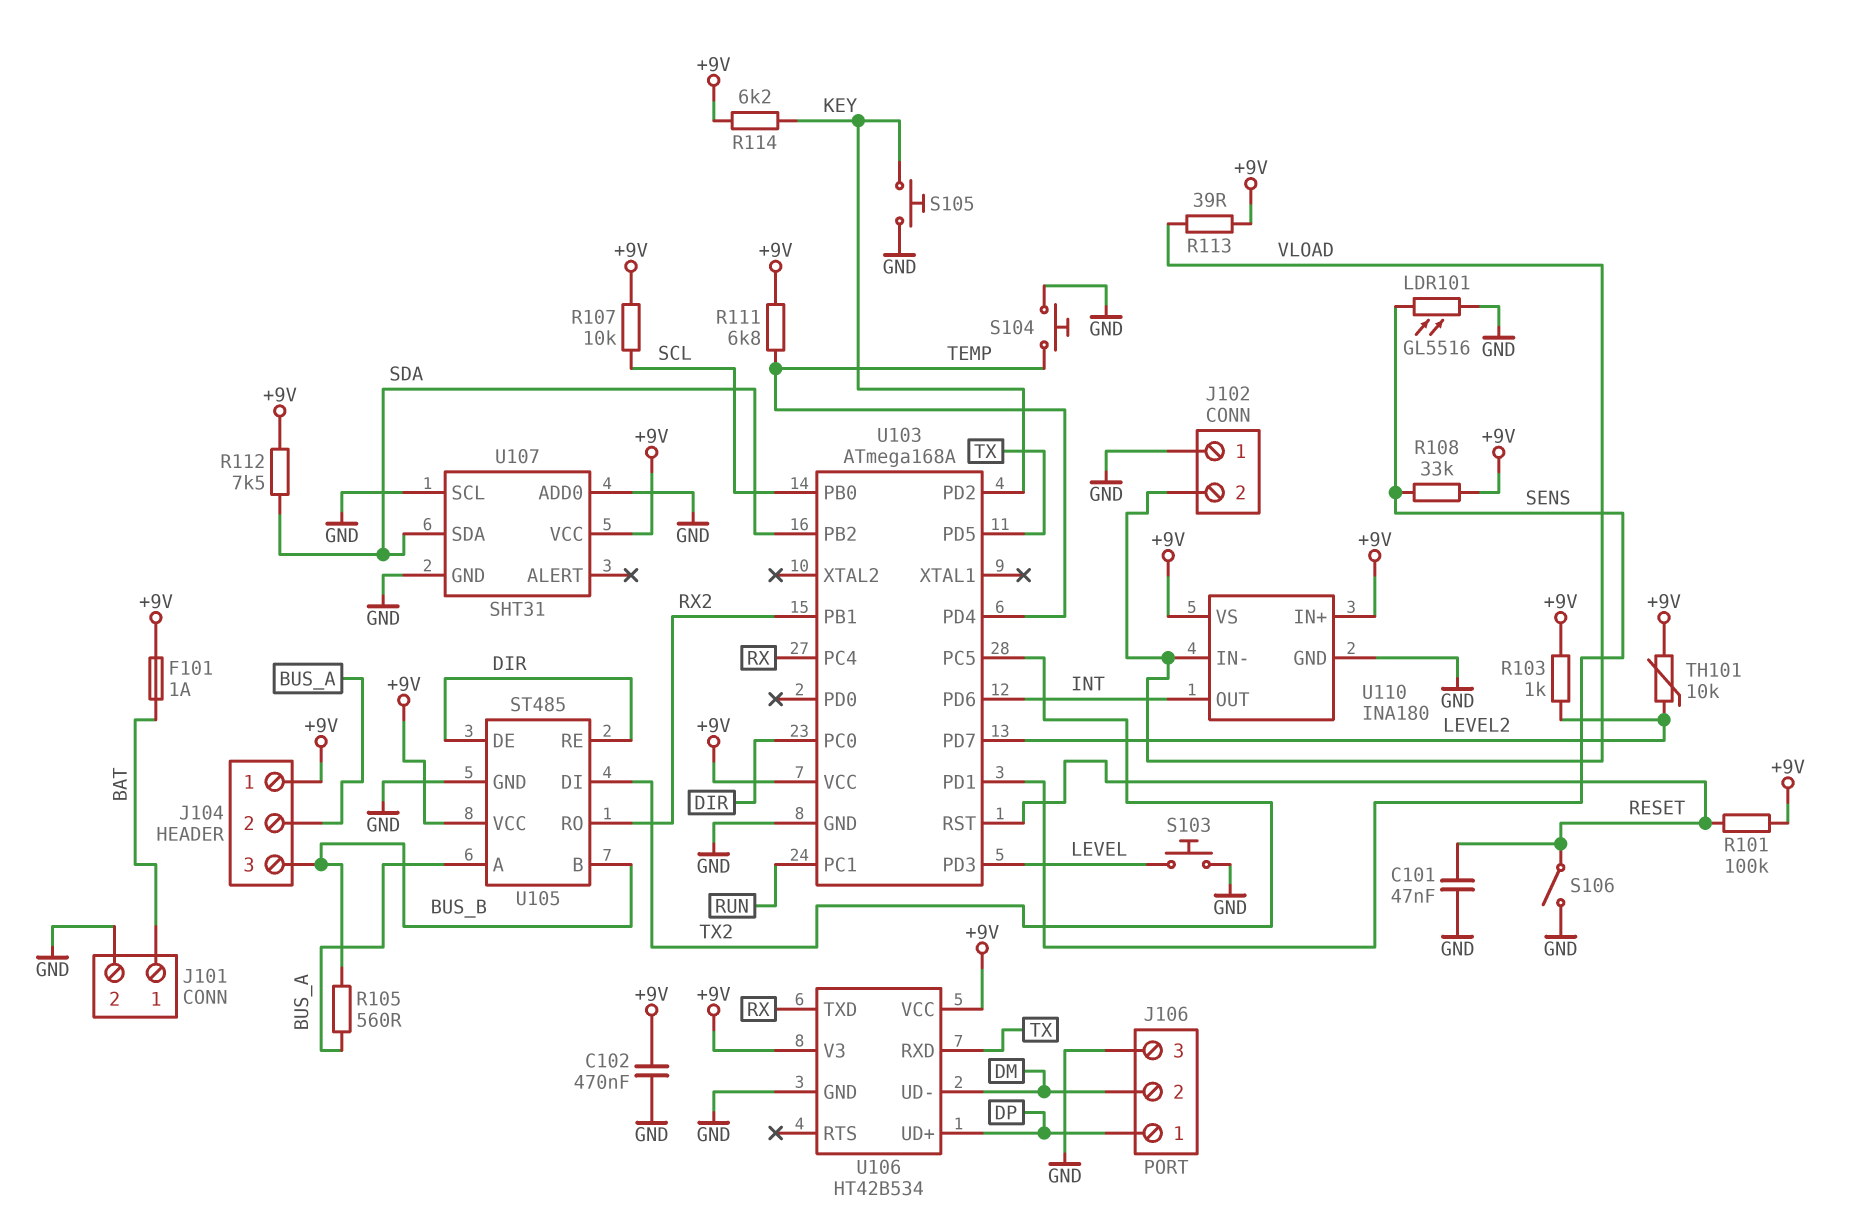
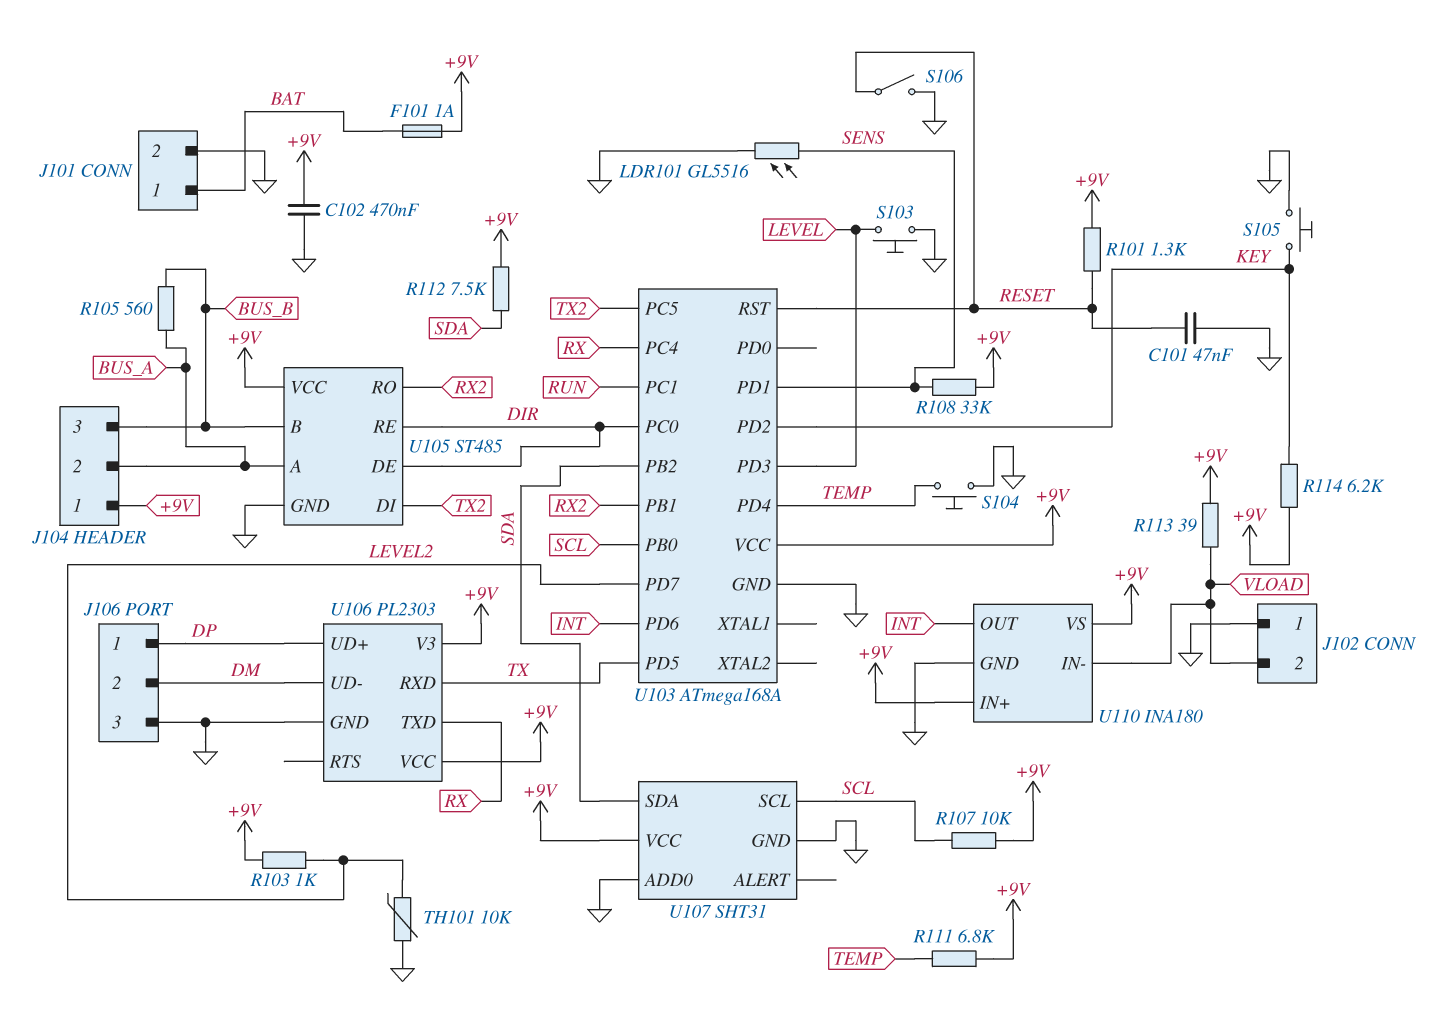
R101: 100k (+9V, RESET) -> 1.3k (+9V, RESET)
TH101: 10k (+9V, LEVEL2) -> 10k (GND, LEVEL2)
U106: HT42B534 -> PL2303
U107 pin SCL: GND -> SCL

